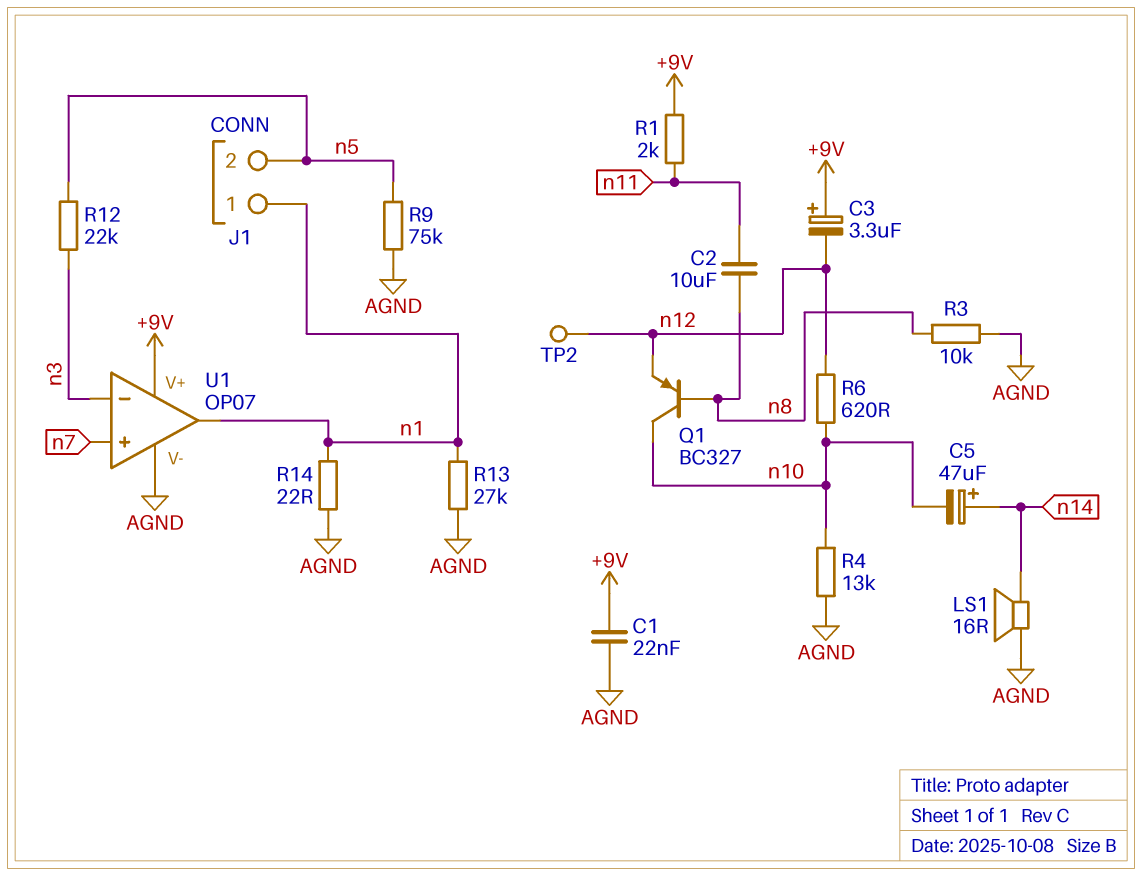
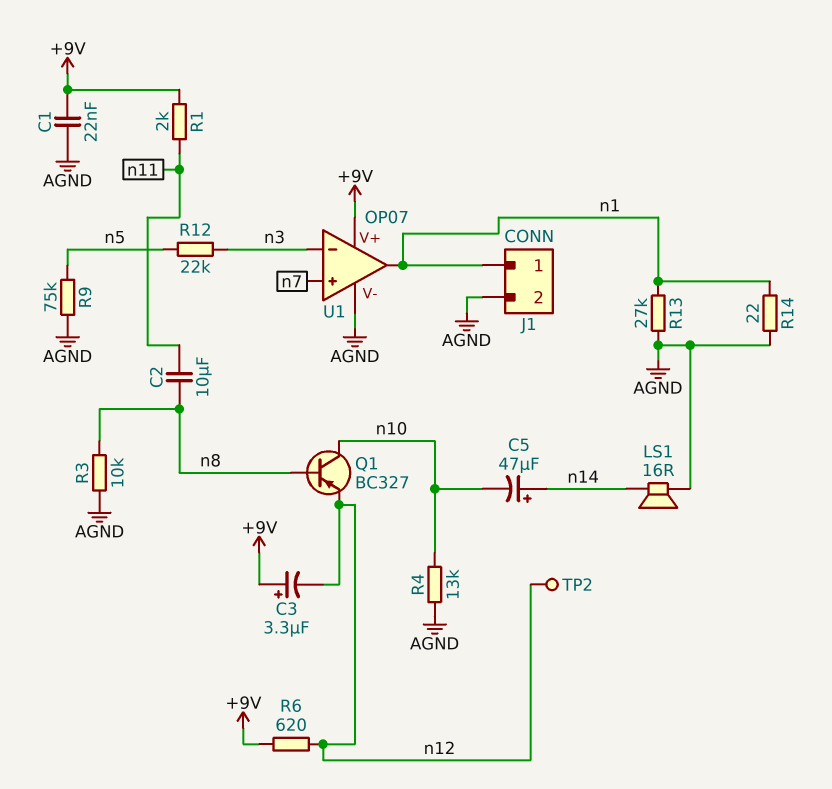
J1 pin 2: n5 -> AGND
R6: 620 (n10, n12) -> 620 (+9V, n12)

